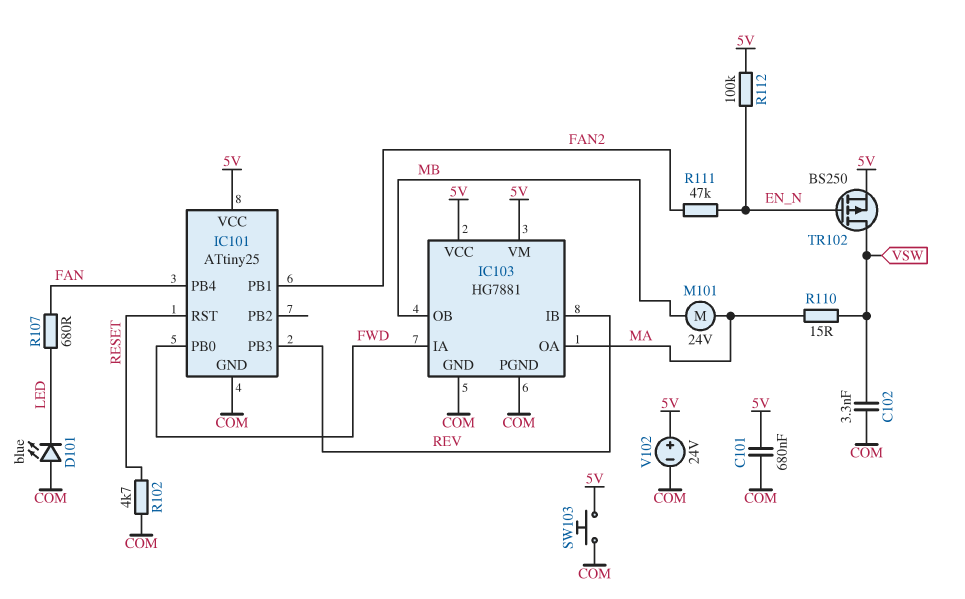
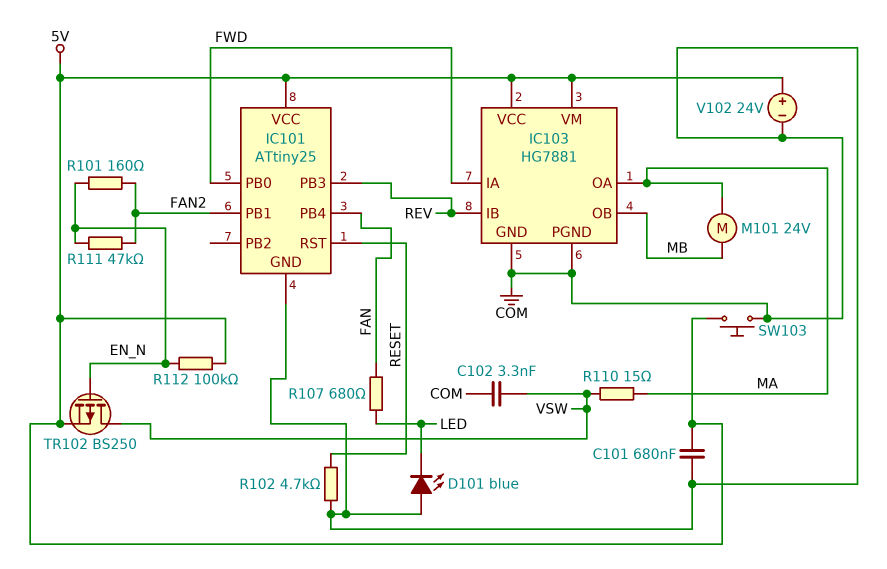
R101: none -> 160 (EN_N, FAN2)

